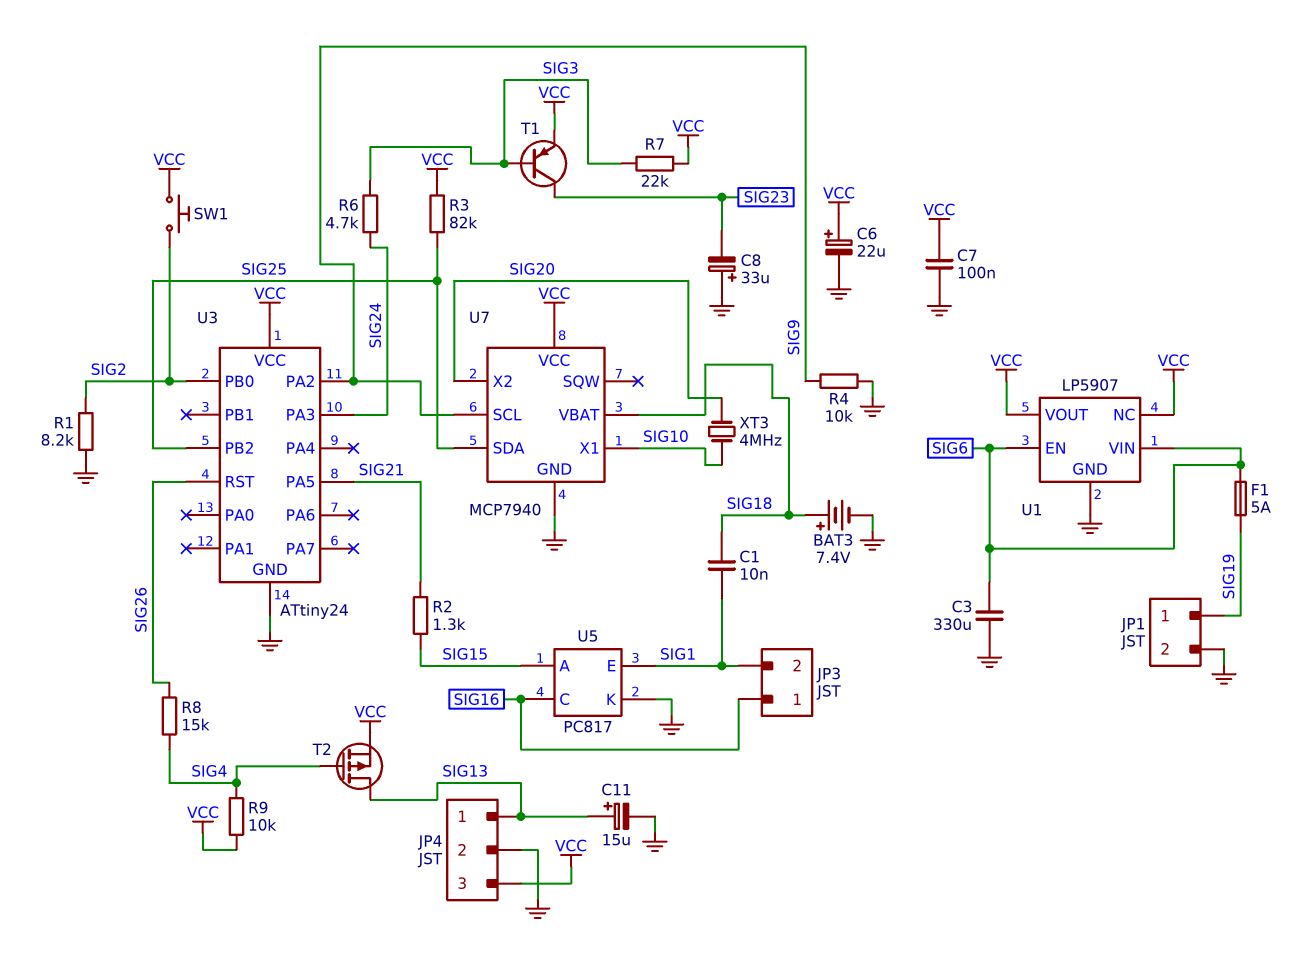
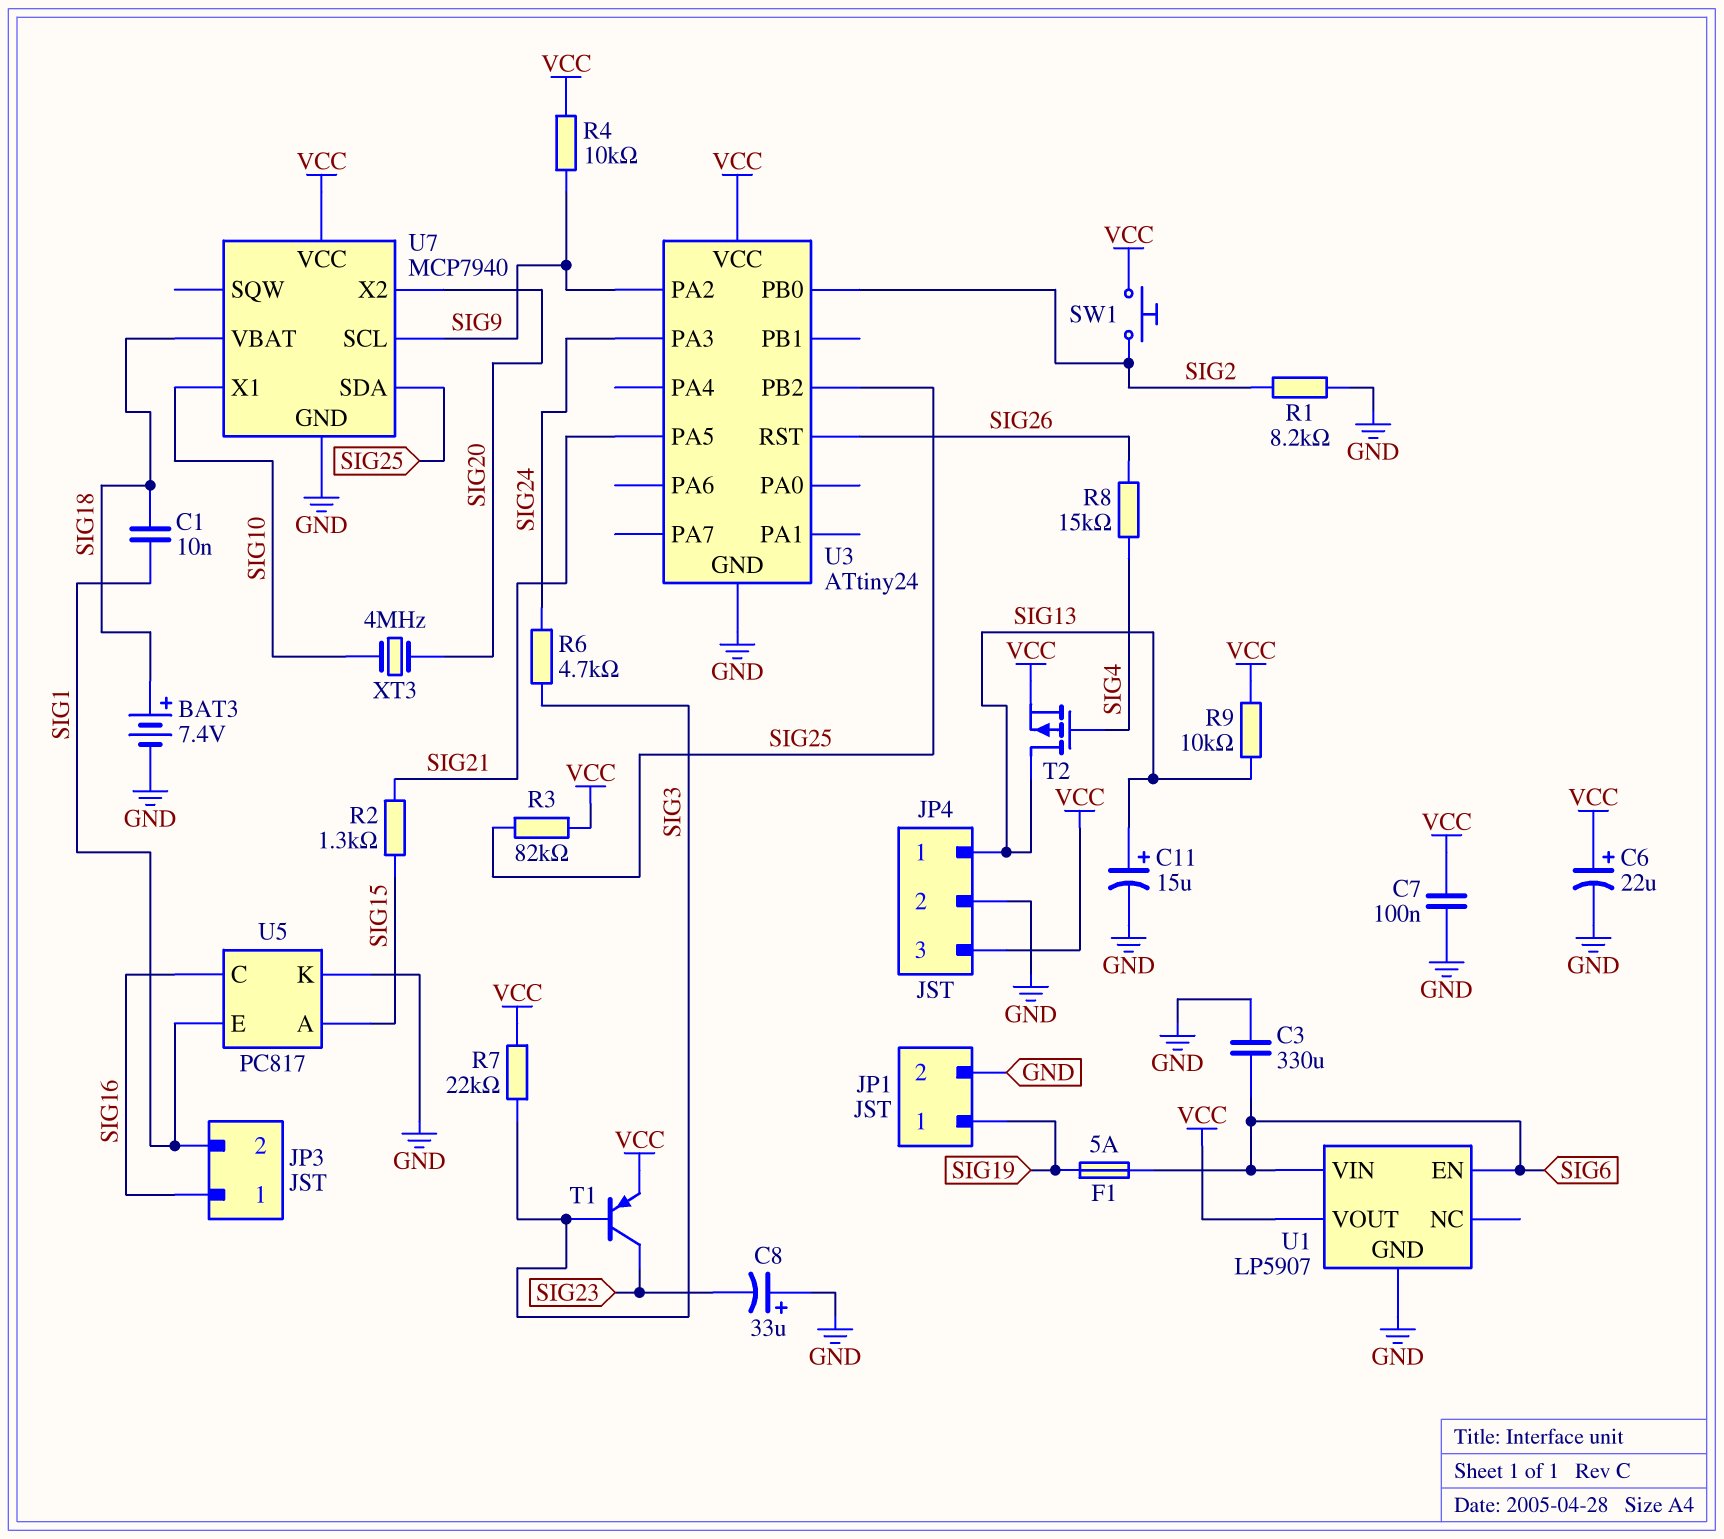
R4: 10k (GND, SIG9) -> 10k (SIG9, VCC)
R9: 10k (SIG4, VCC) -> 10k (SIG13, VCC)
U1 pin NC: VCC -> none

